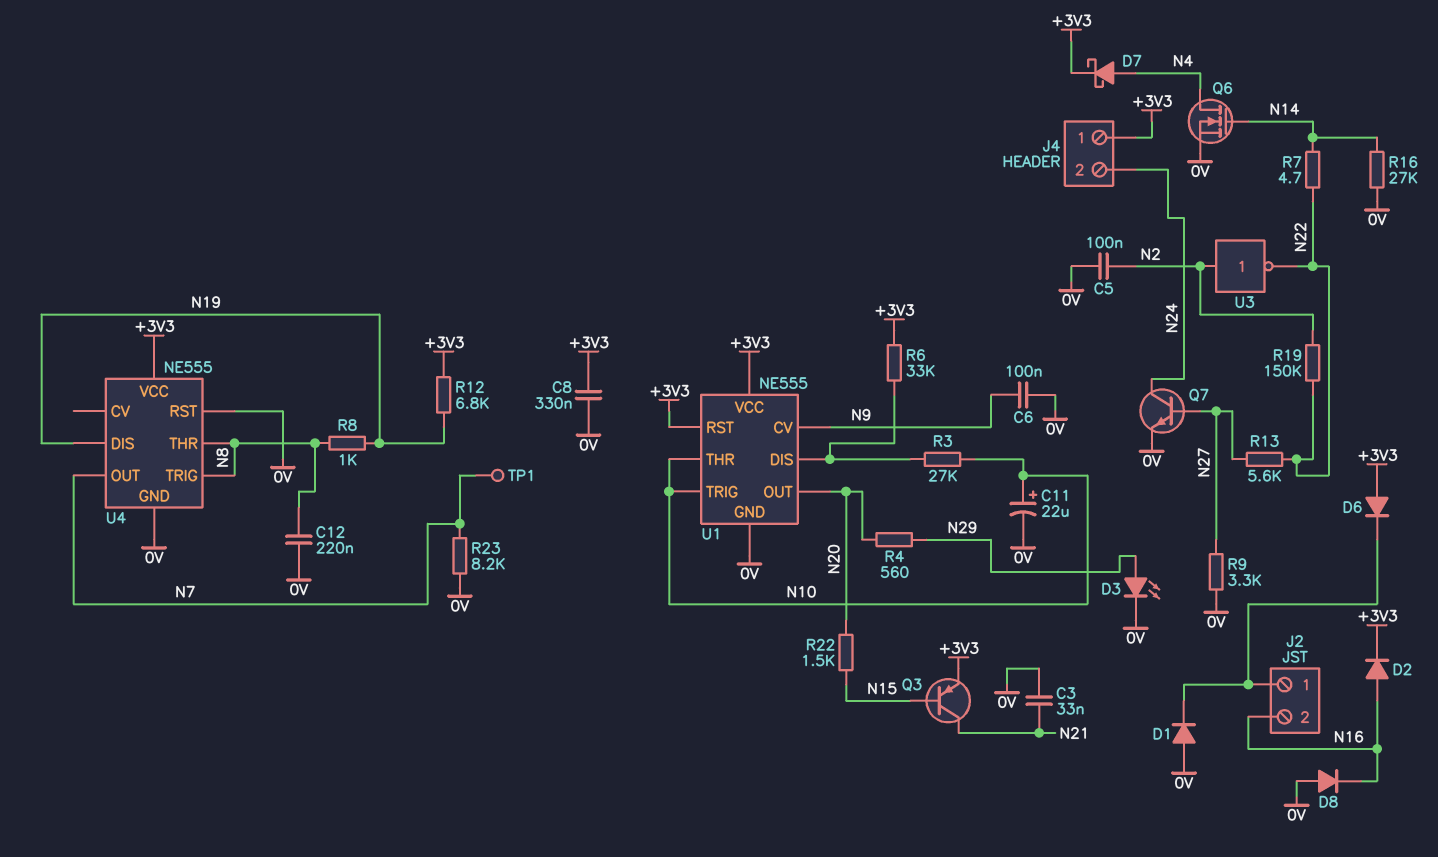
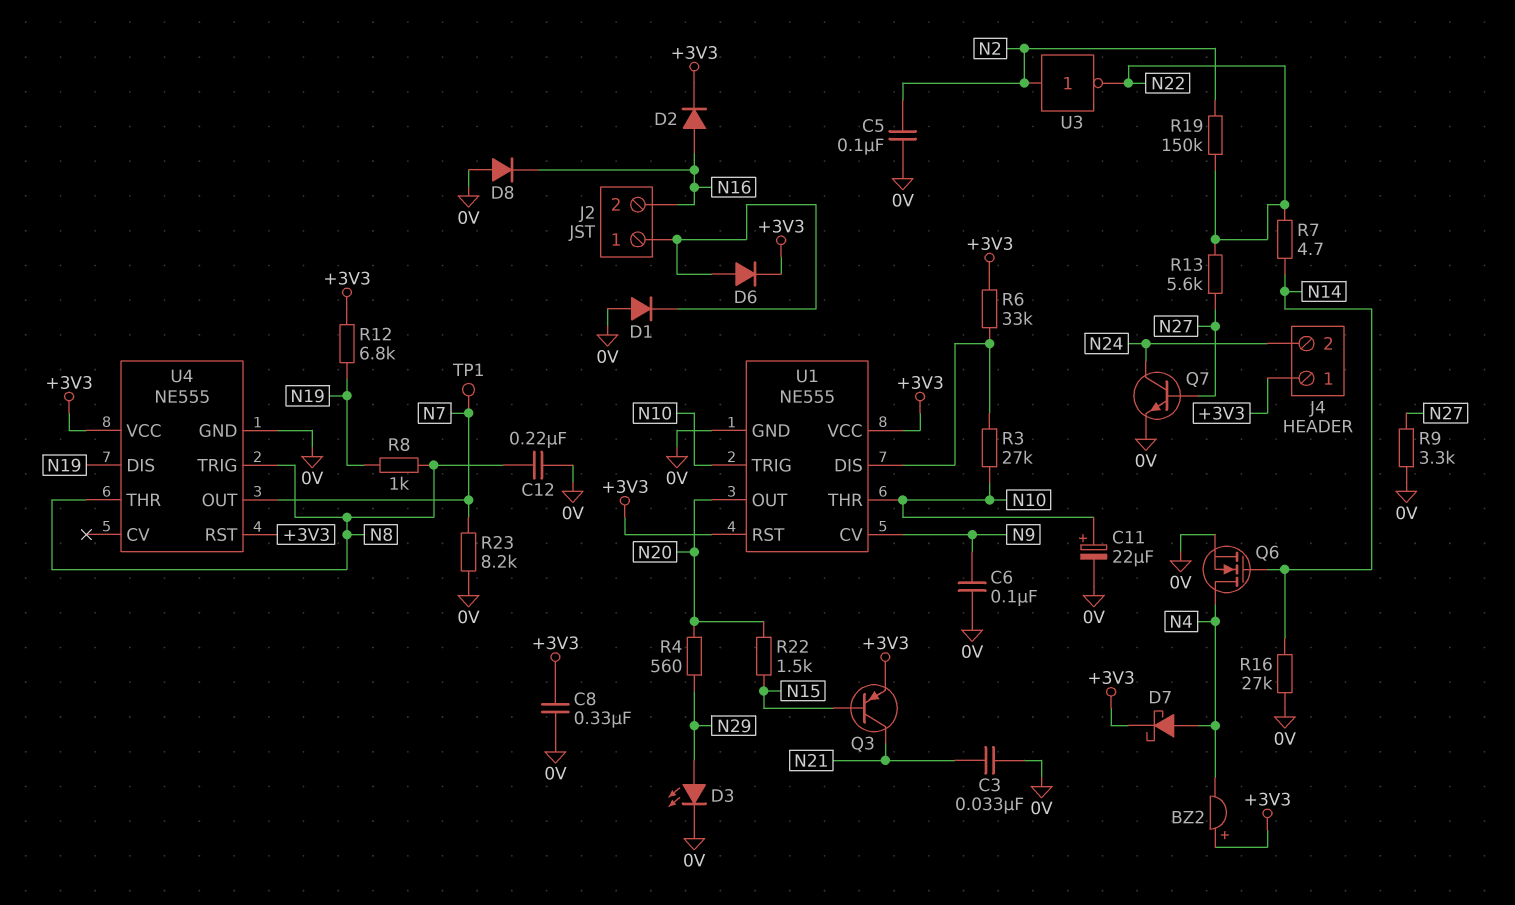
BZ2: none -> buzzer (plus +3V3, minus N4)
D6: diode (A +3V3, K J2/1) -> diode (A J2/1, K +3V3)
U4 pin RST: 0V -> +3V3

